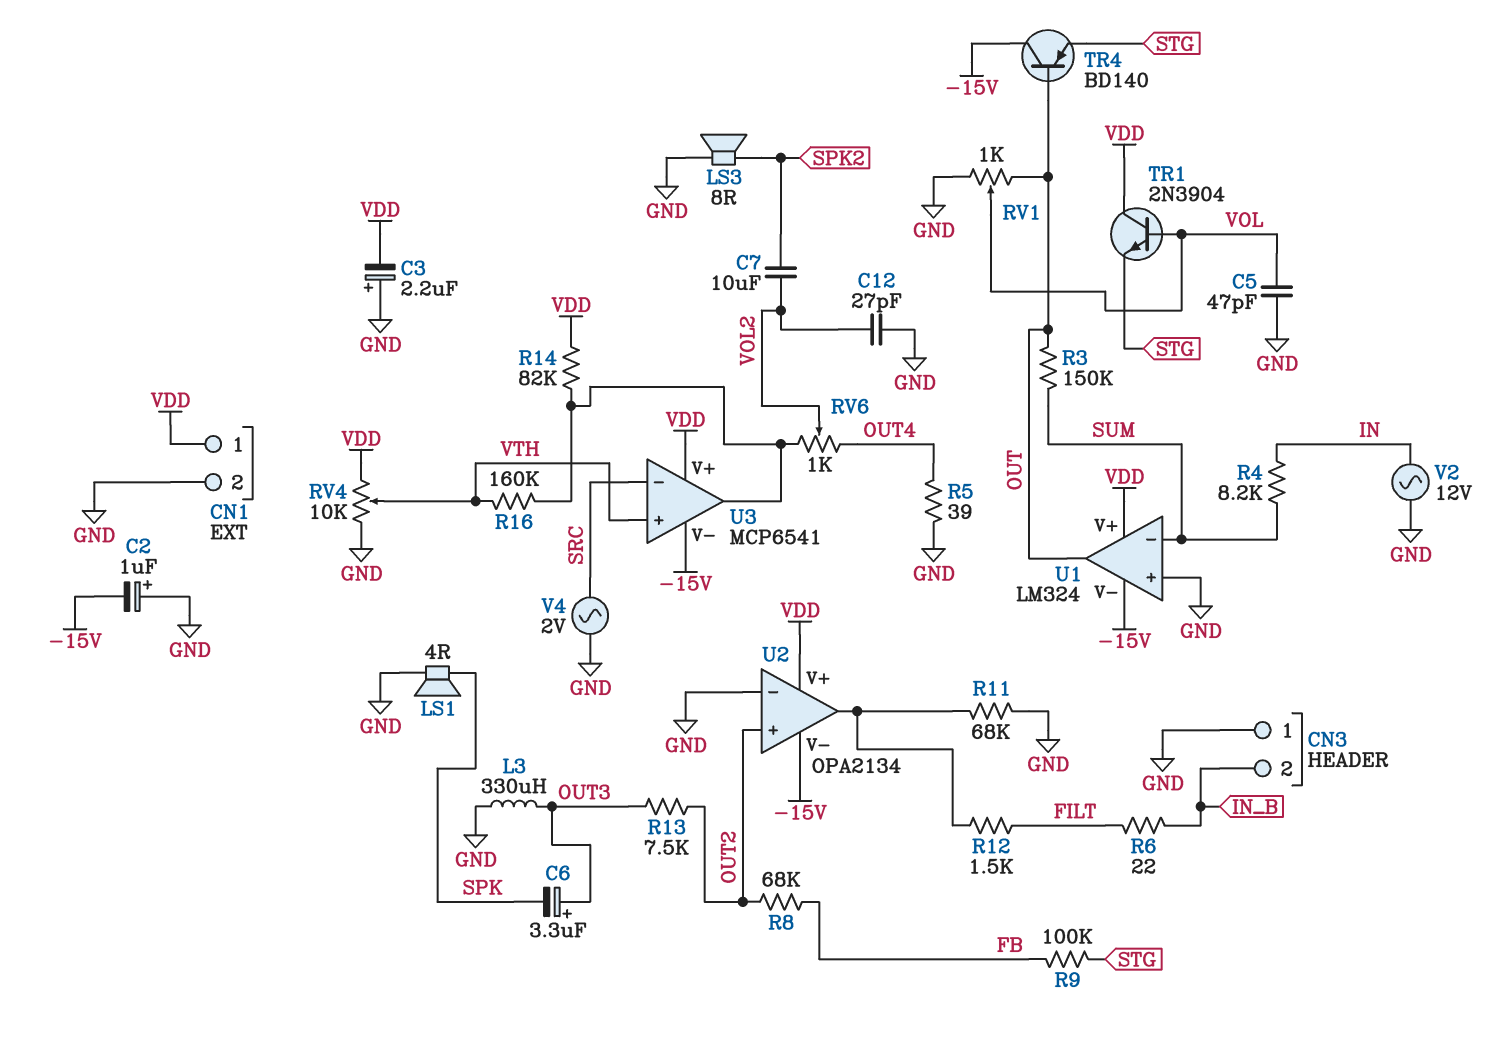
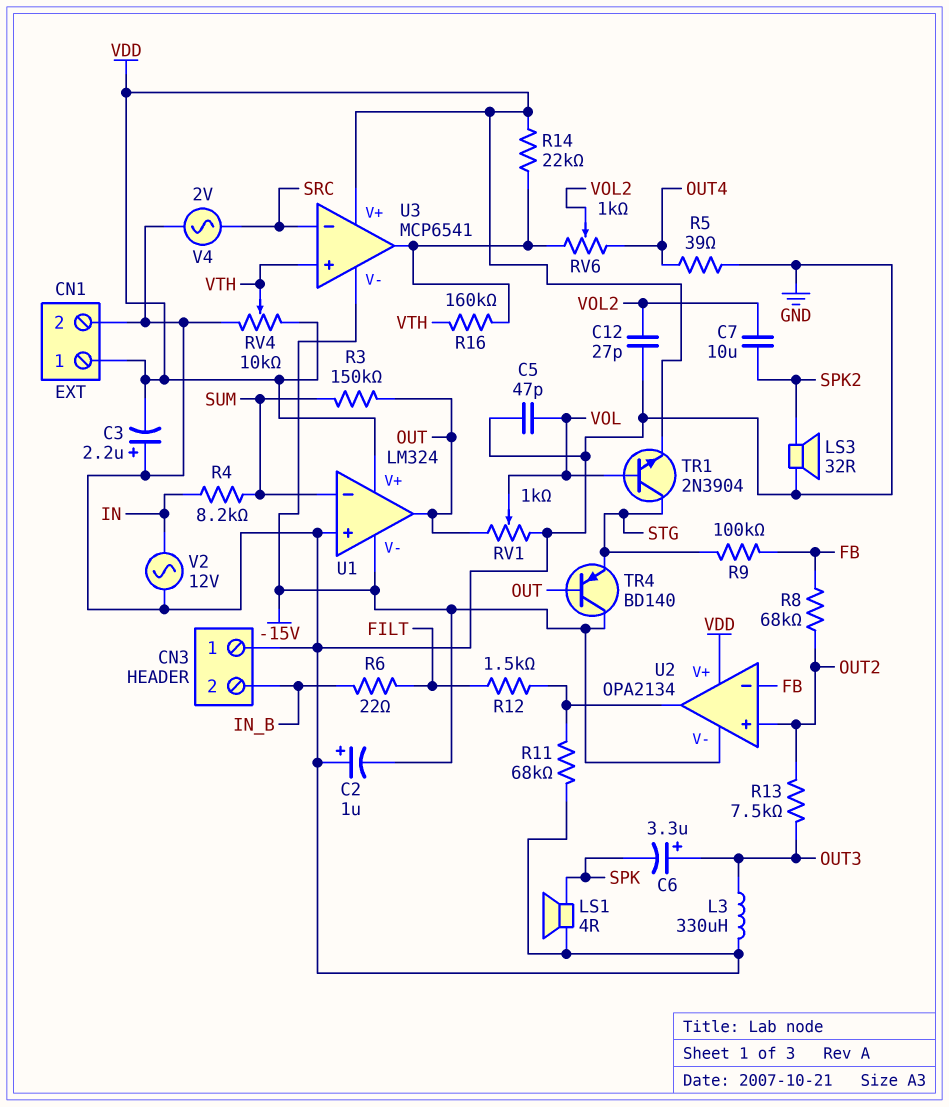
LS3: speaker 8R (GND, SPK2) -> speaker 32R (GND, SPK2)
R14: 82k (U3/out, VDD) -> 22k (U3/out, VDD)
TR1: NPN 2N3904 (B VOL, C VDD, E STG) -> NPN 2N3904 (B VOL, C STG, E VDD)
U2 pin in-: GND -> FB

